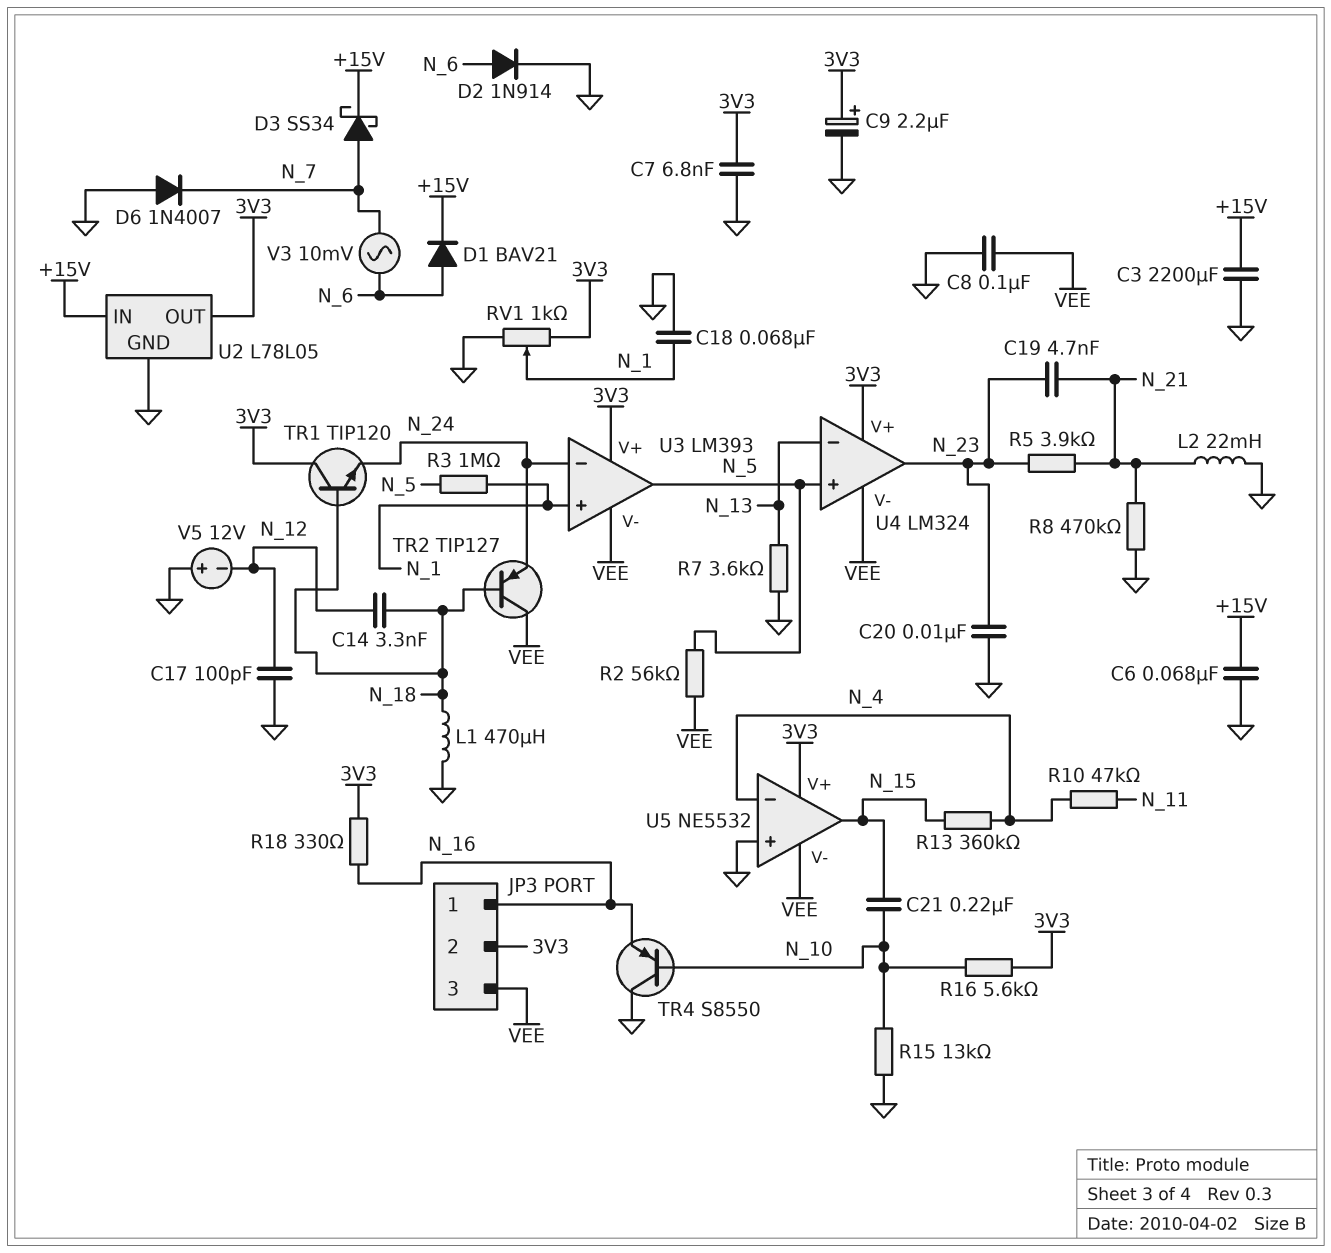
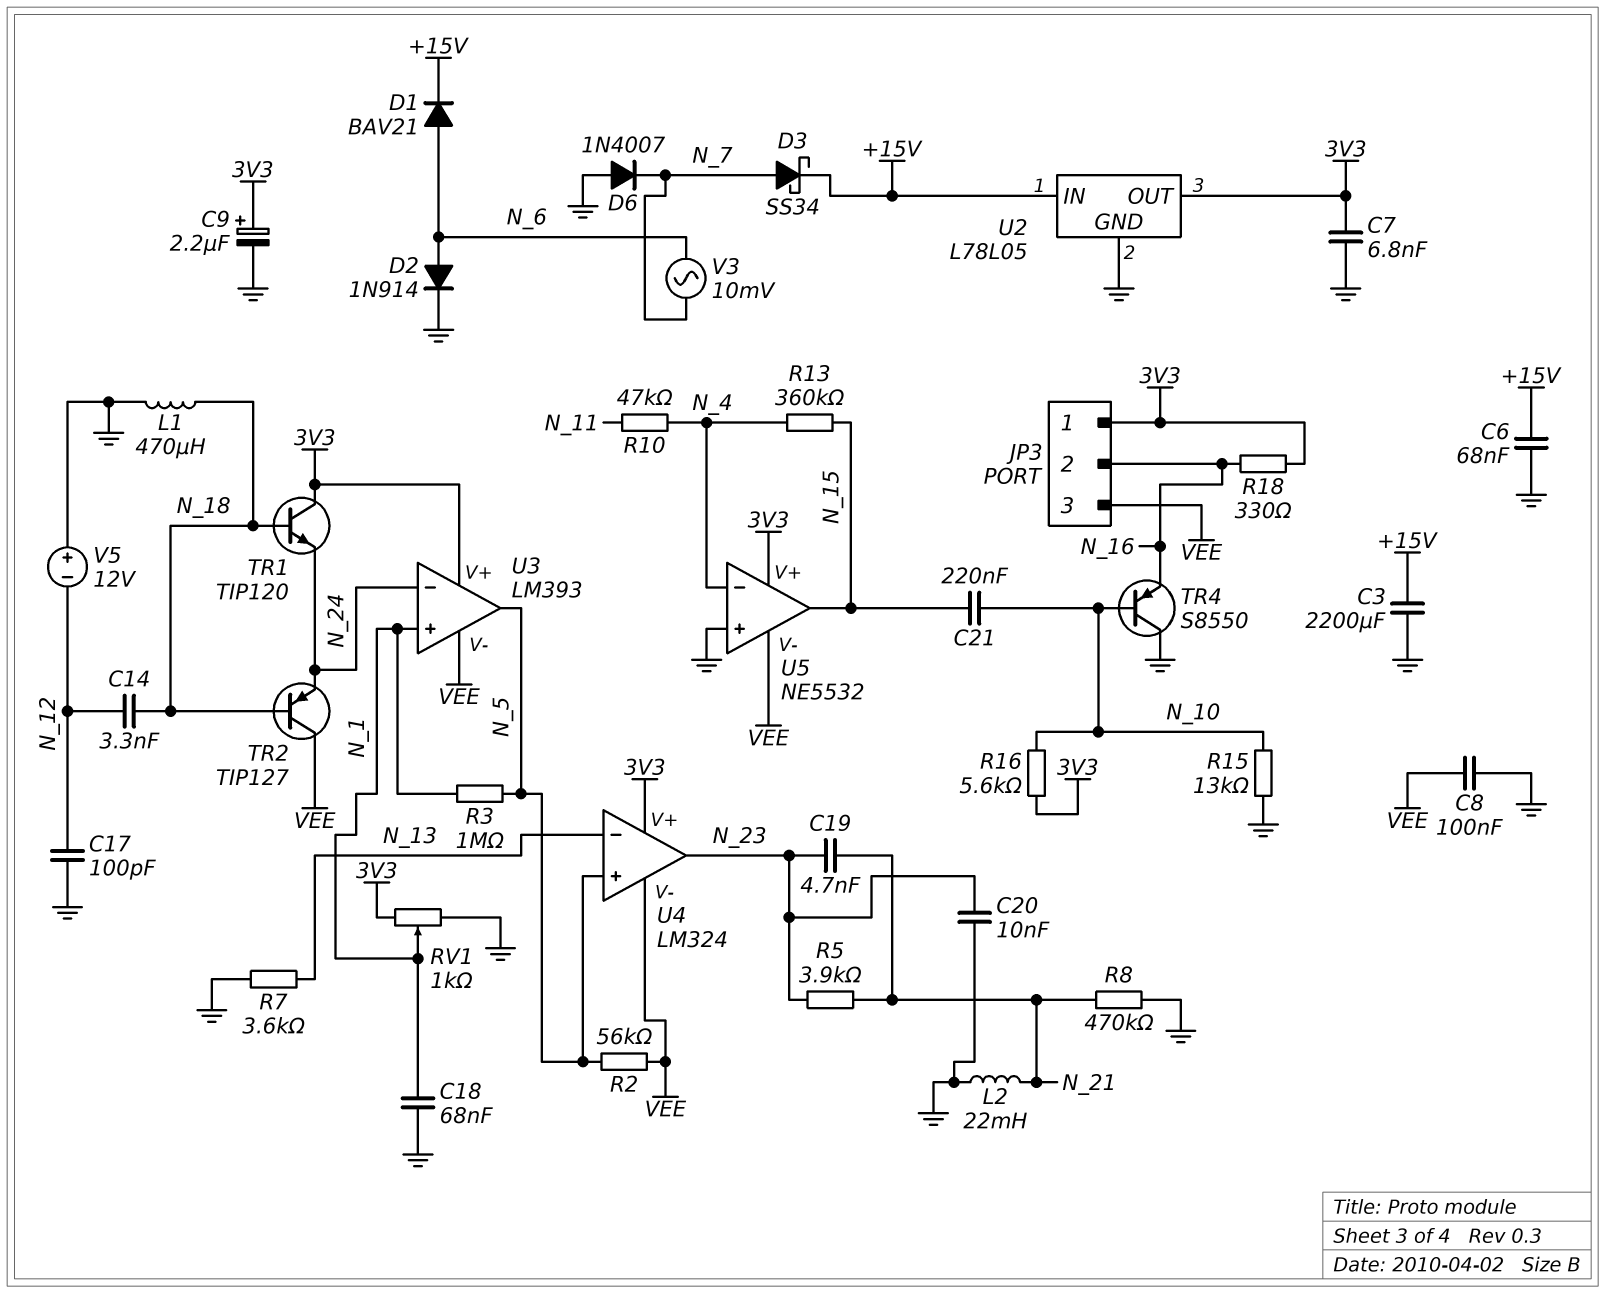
JP3 pin 1: N_16 -> 3V3
JP3 pin 2: 3V3 -> N_16

